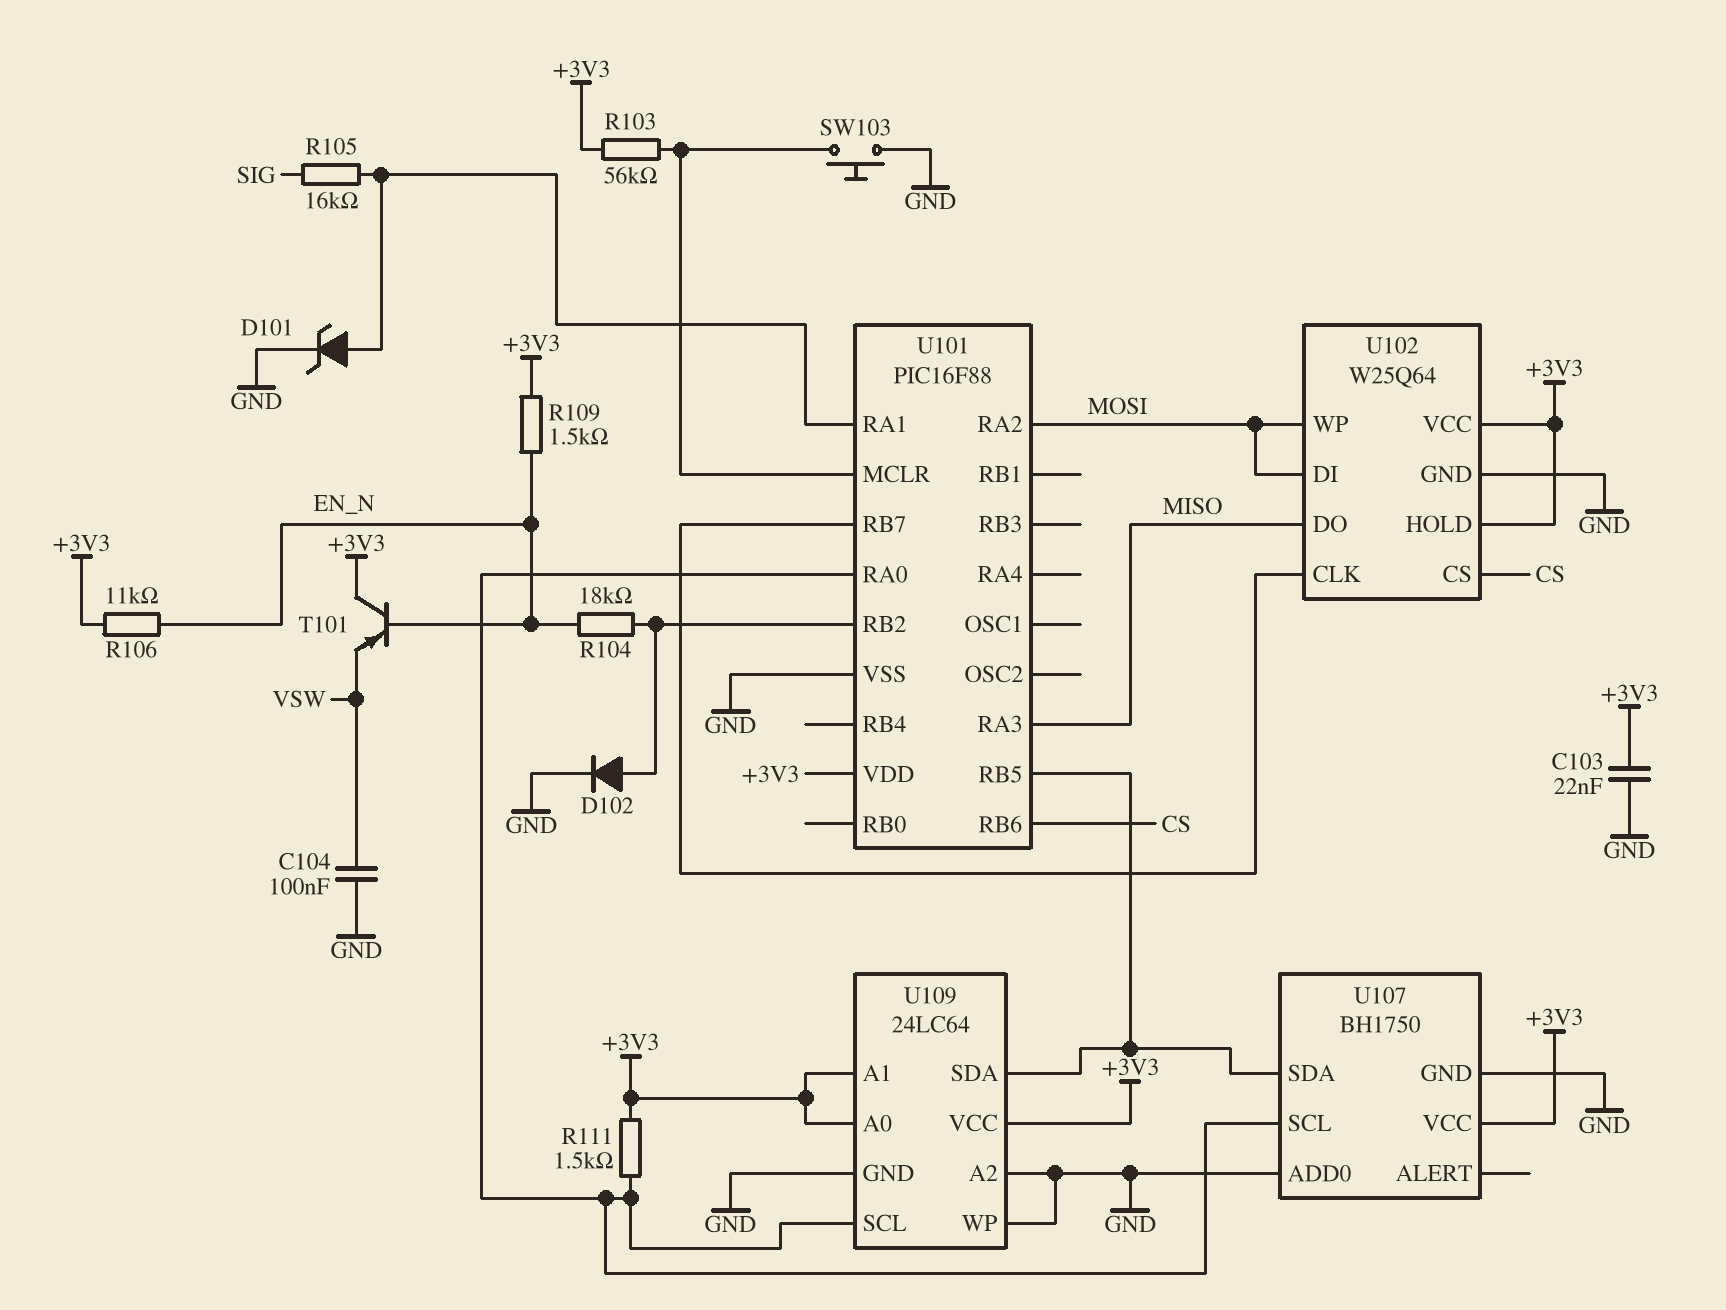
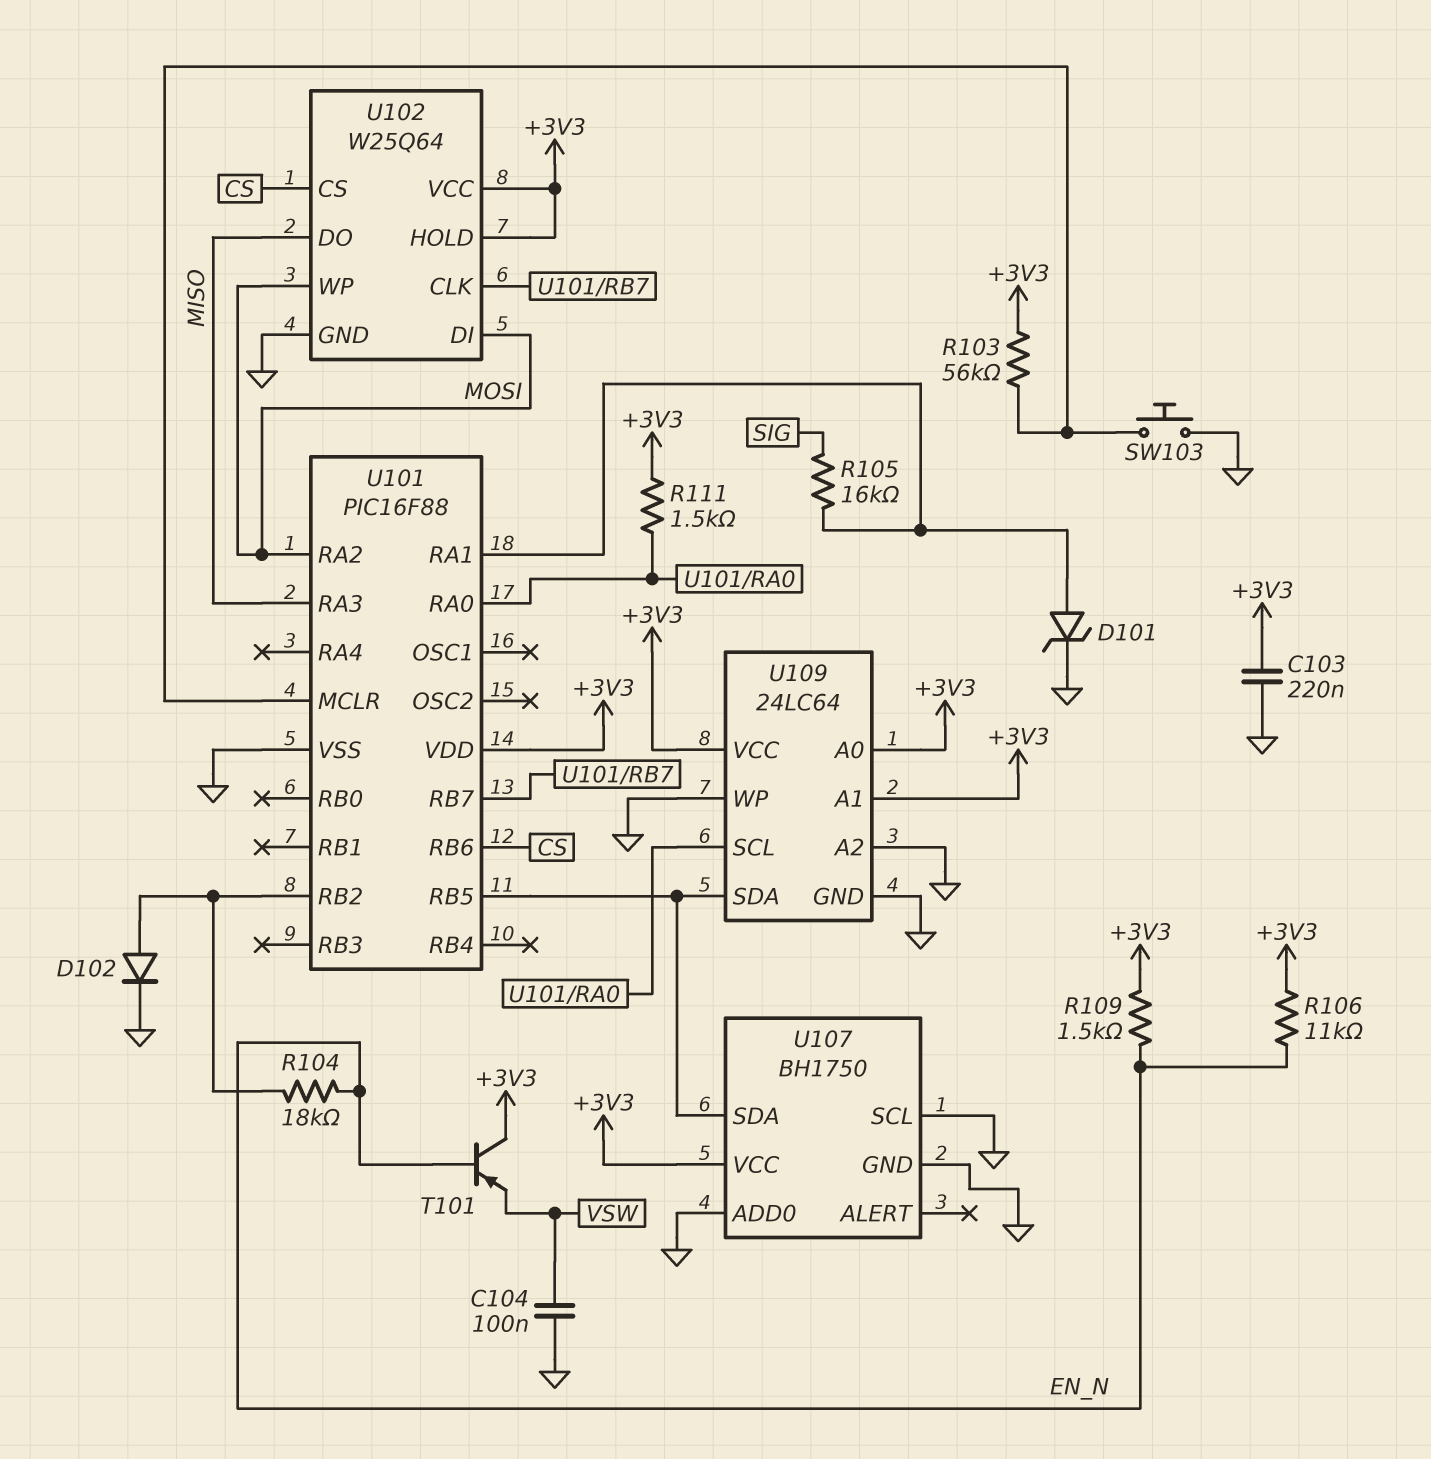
C103: 22nF (+3V3, GND) -> 220nF (+3V3, GND)
U107 pin SCL: U101/RA0 -> GND

